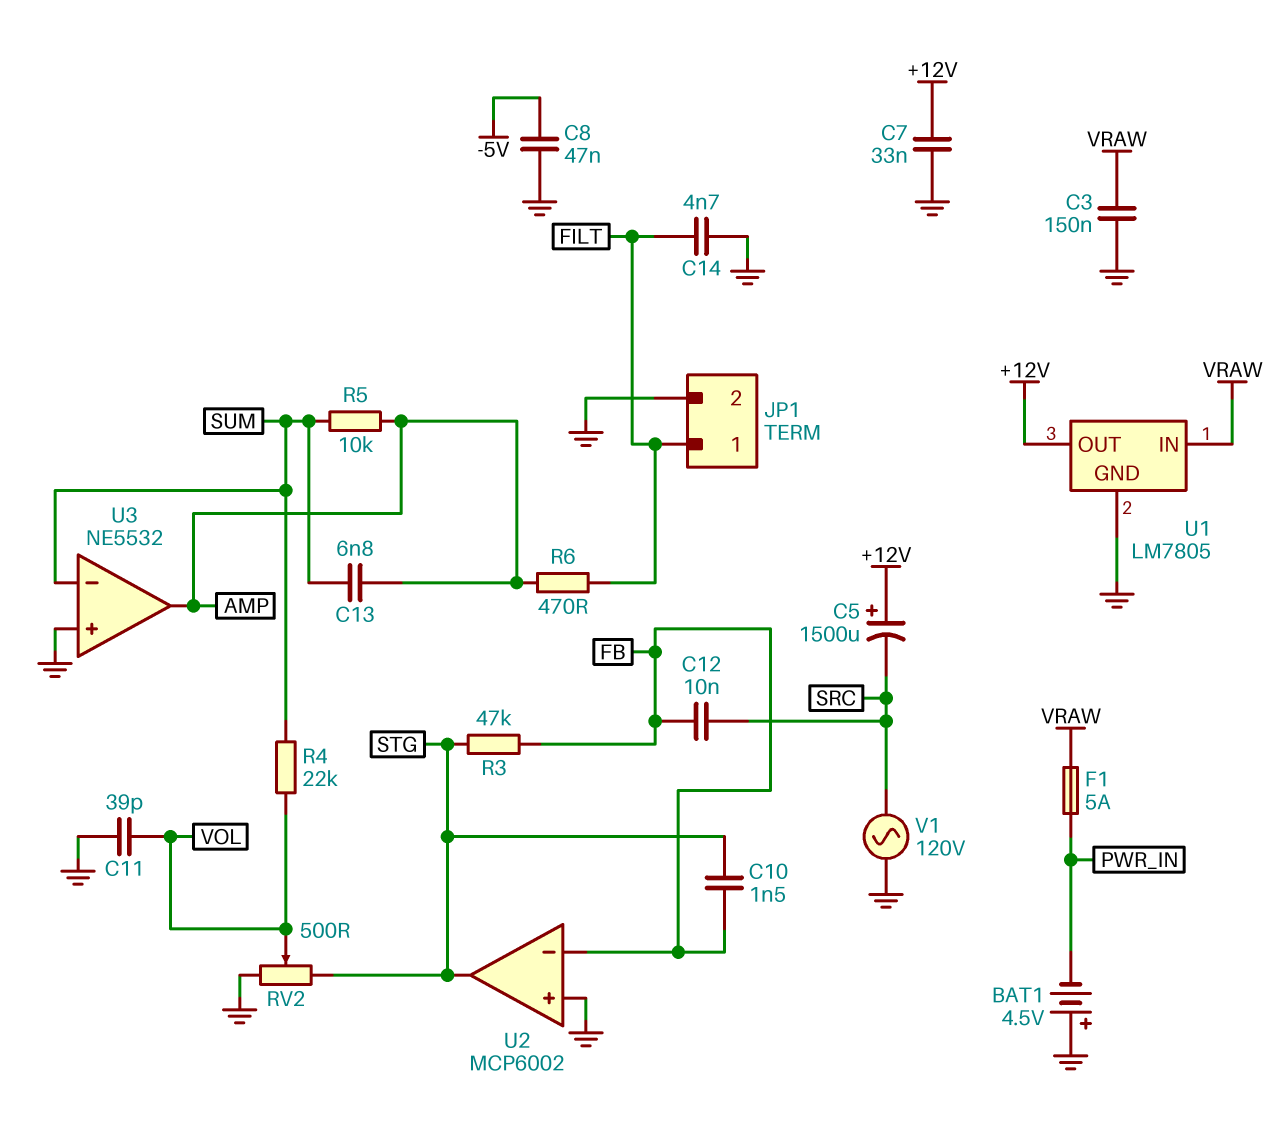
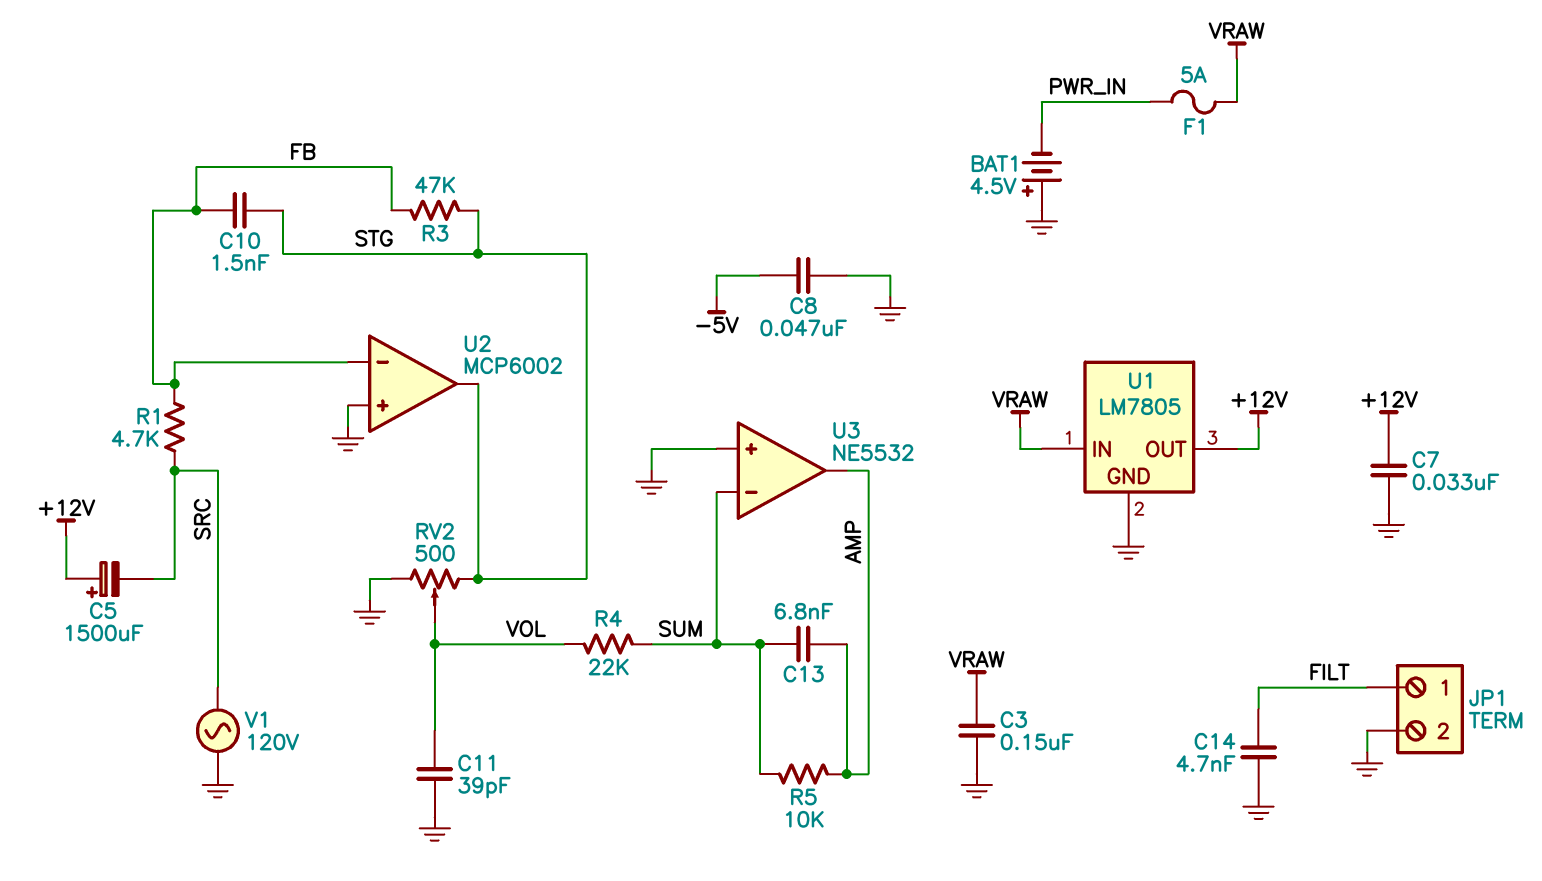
C12: 10nF (FB, SRC) -> none
R1: none -> 4.7k (FB, SRC)
R6: 470 (AMP, FILT) -> none

